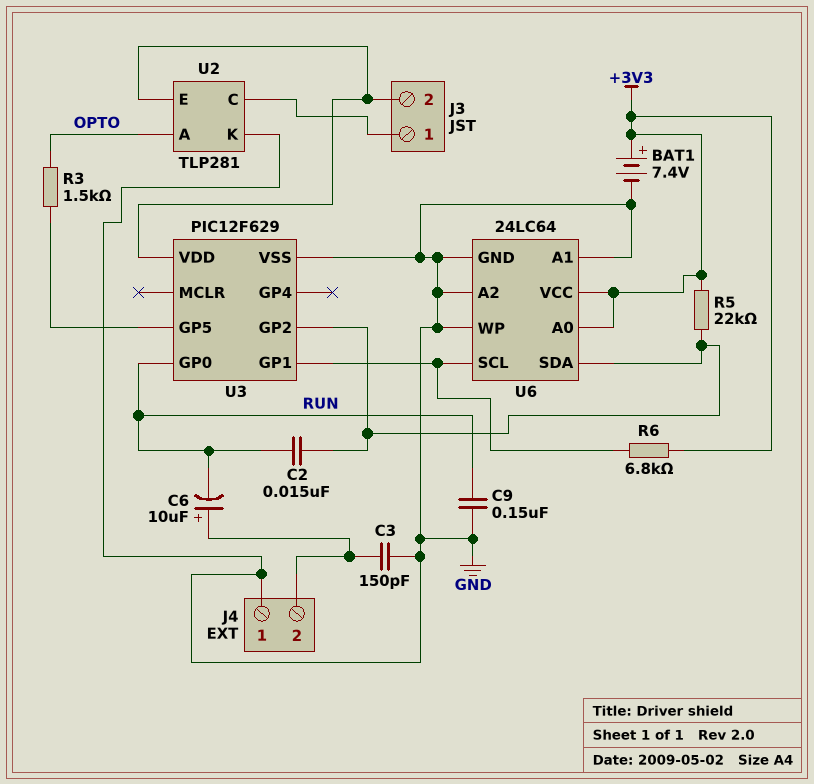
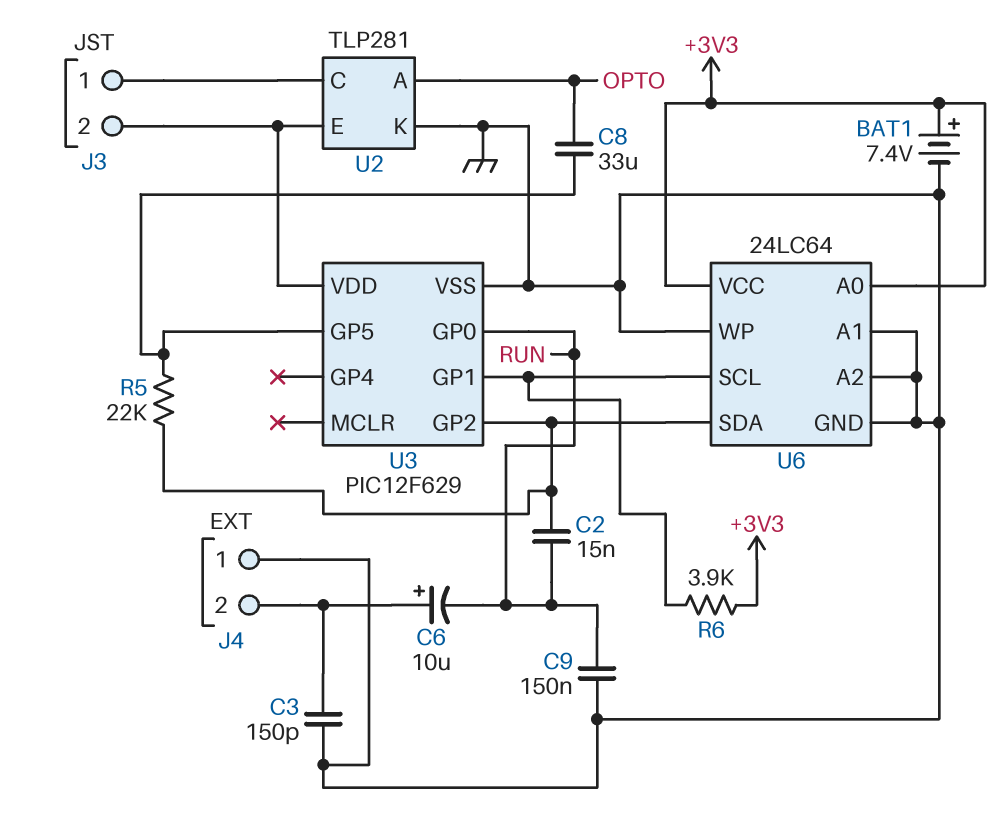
C8: none -> 33uF (OPTO, U3/GP5)
R3: 1.5k (OPTO, U3/GP5) -> none
R5: 22k (+3V3, U3/GP2) -> 22k (U3/GP2, U3/GP5)
R6: 6.8k (+3V3, U3/GP1) -> 3.9k (+3V3, U3/GP1)

